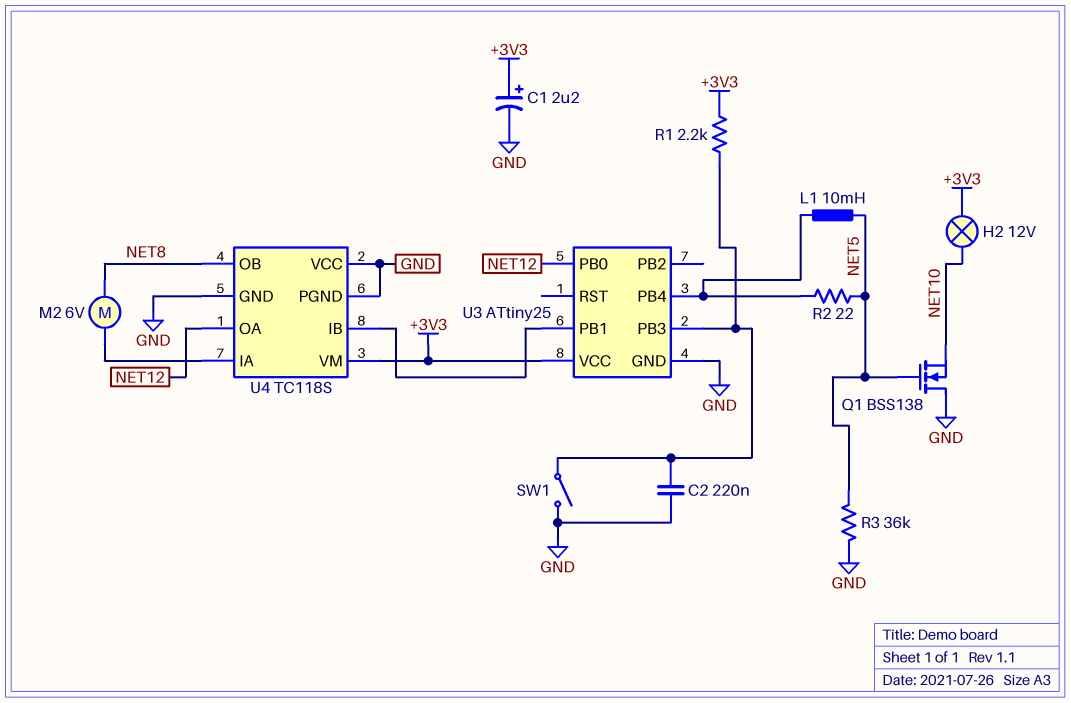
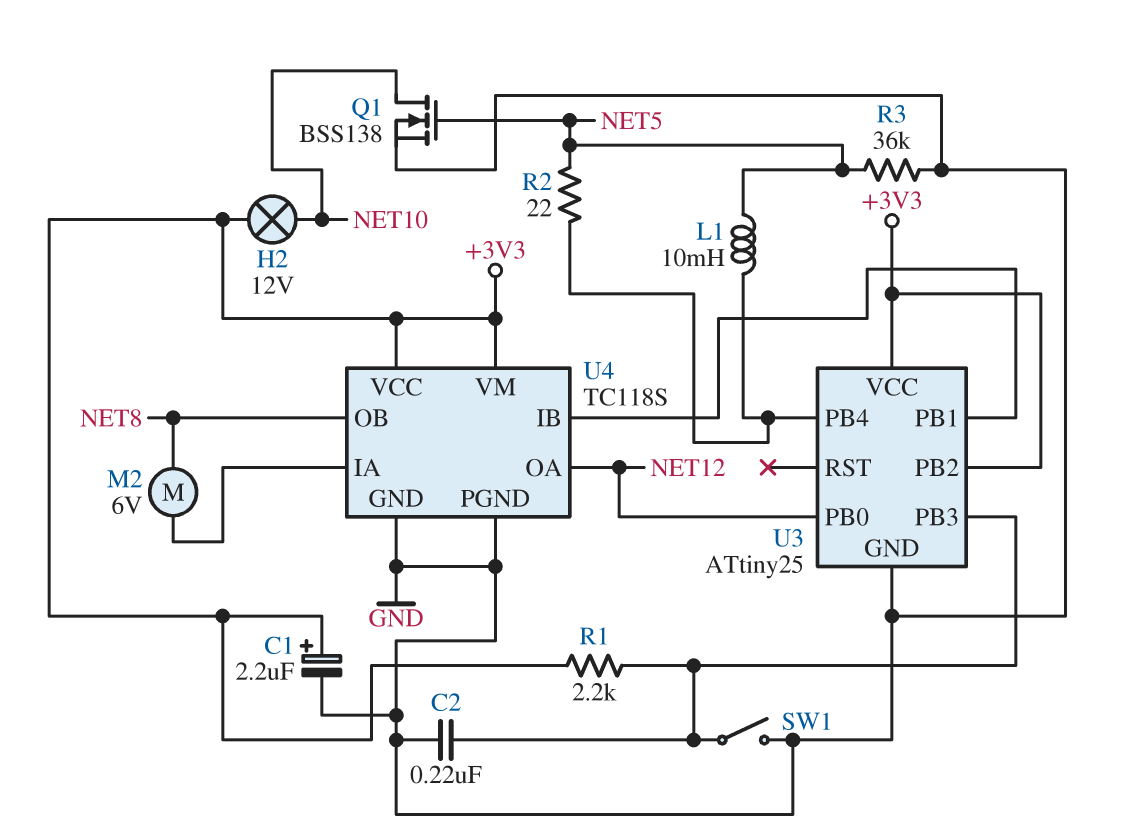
Q1: NMOS BSS138 (G NET5, D GND, S NET10) -> NMOS BSS138 (G NET5, D NET10, S GND)
U3 pin PB2: none -> +3V3
U4 pin VCC: GND -> +3V3

